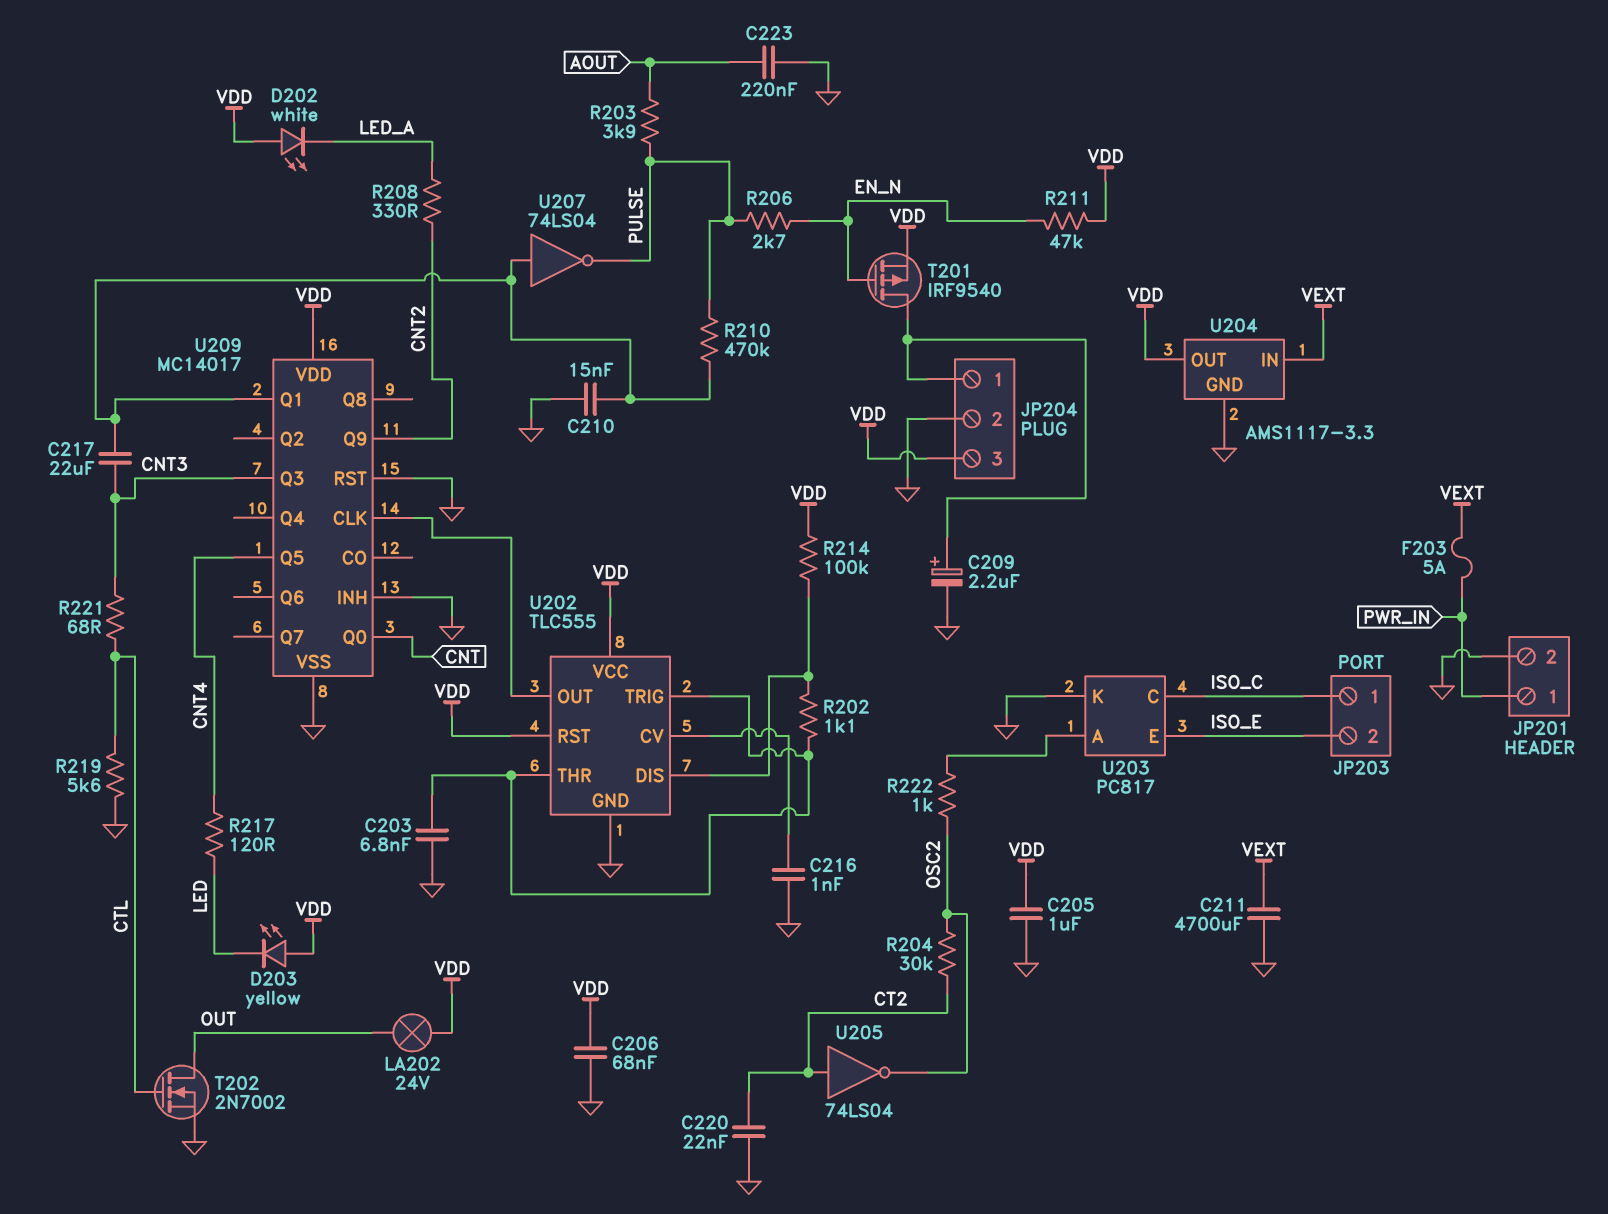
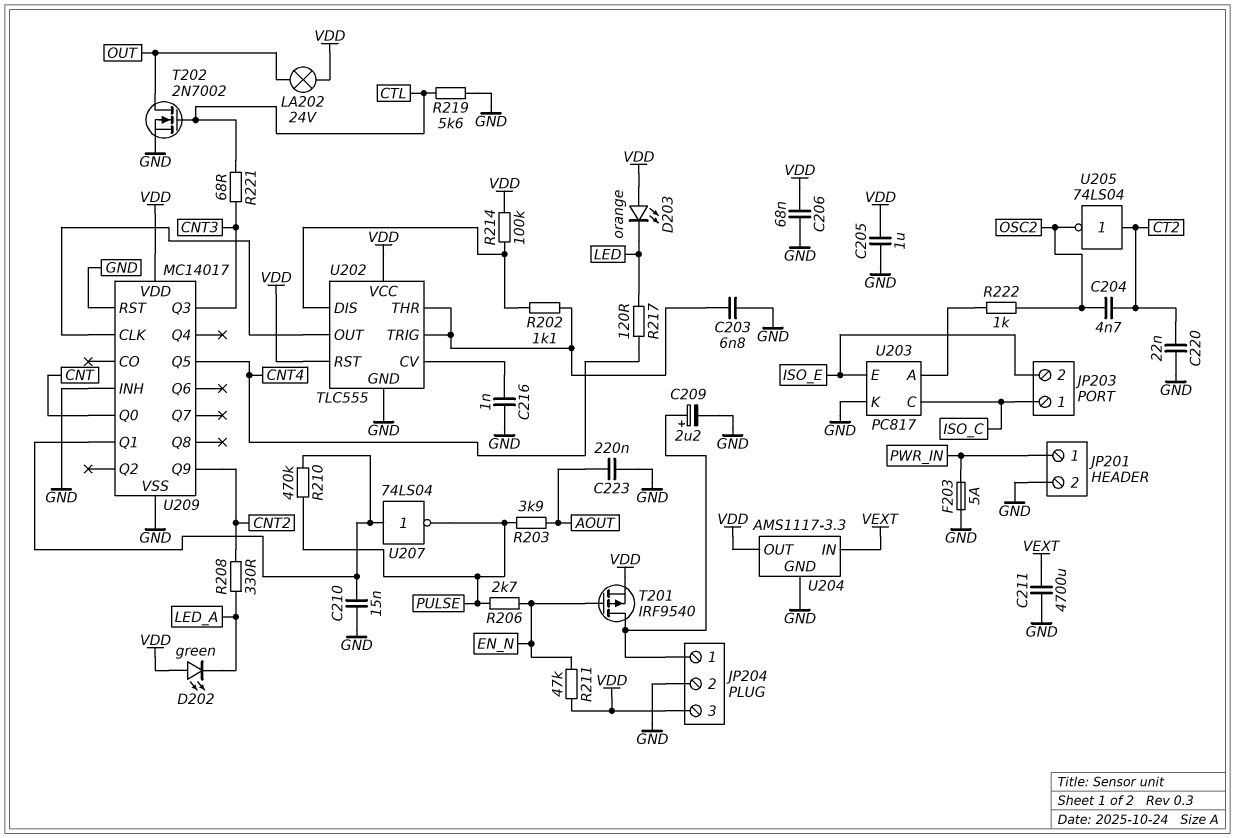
C204: none -> 4.7nF (CT2, OSC2)
C217: 22uF (CNT3, U209/Q1) -> none
D202: LED white (A VDD, K LED_A) -> LED green (A VDD, K LED_A)
D203: LED yellow (A VDD, K LED) -> LED orange (A VDD, K LED)
F203: 5A (PWR_IN, VEXT) -> 5A (GND, PWR_IN)
R204: 30k (CT2, OSC2) -> none

